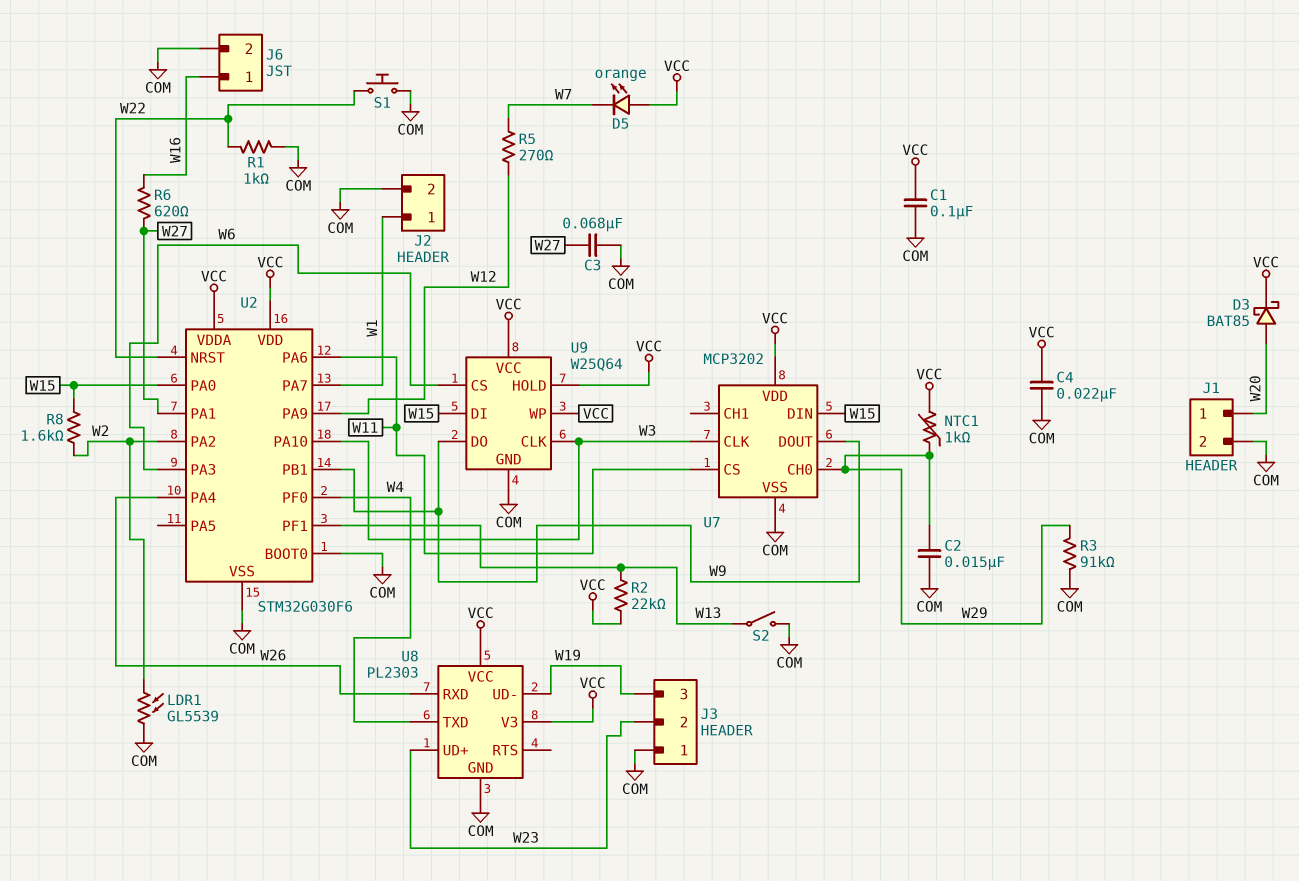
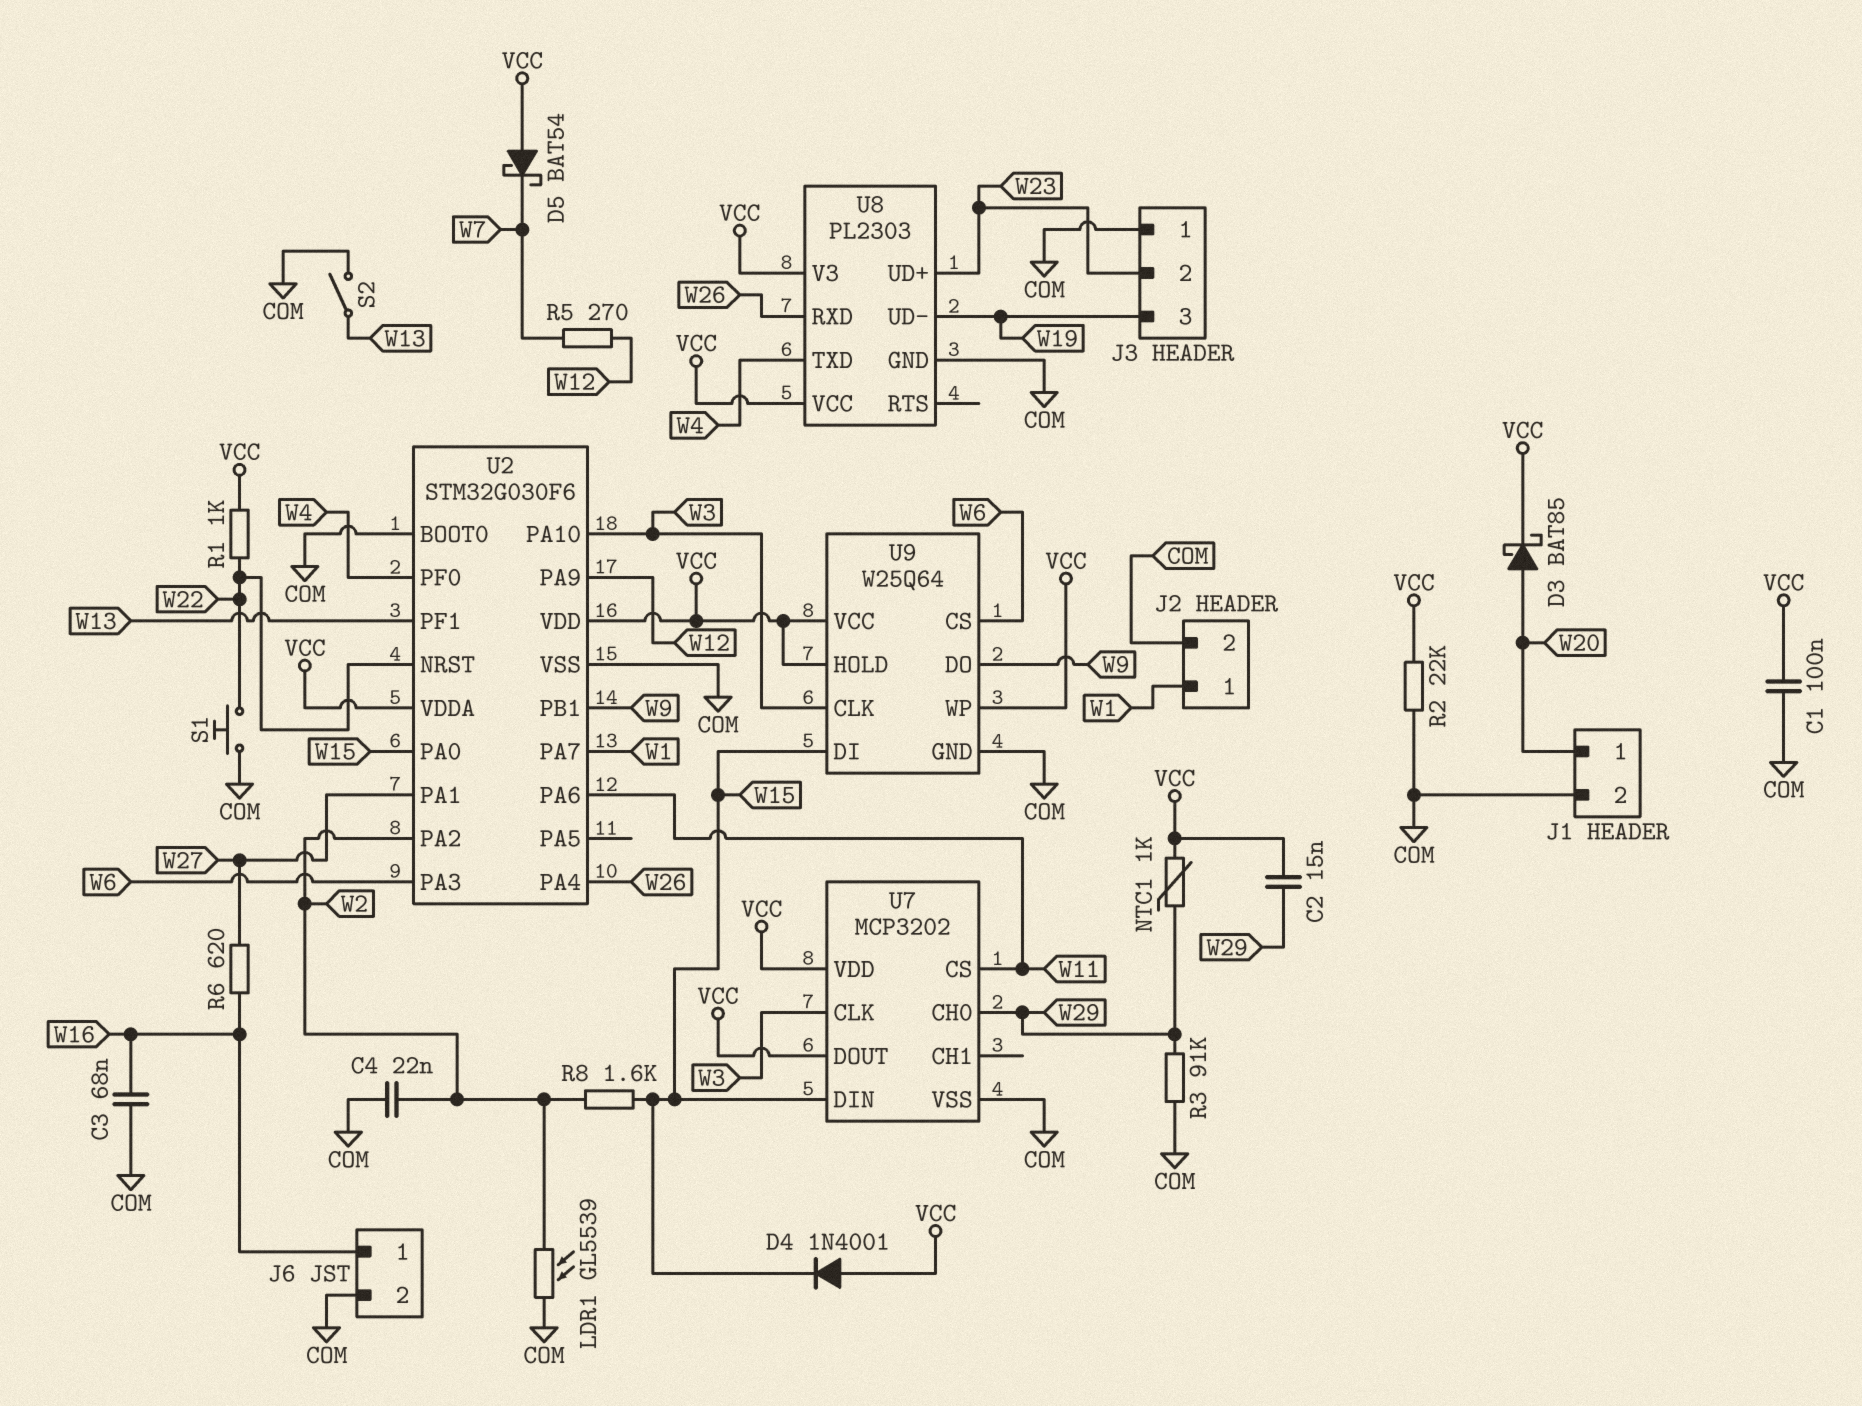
C2: 15nF (COM, W29) -> 15nF (VCC, W29)
C3: 68nF (COM, W27) -> 68nF (COM, W16)
C4: 22nF (COM, VCC) -> 22nF (COM, W2)
D4: none -> diode 1N4001 (A VCC, K W15)
D5: LED orange (A VCC, K W7) -> schottky BAT54 (A VCC, K W7)
R1: 1k (COM, W22) -> 1k (VCC, W22)
R2: 22k (VCC, W13) -> 22k (COM, VCC)
U7 pin DOUT: W9 -> VCC

